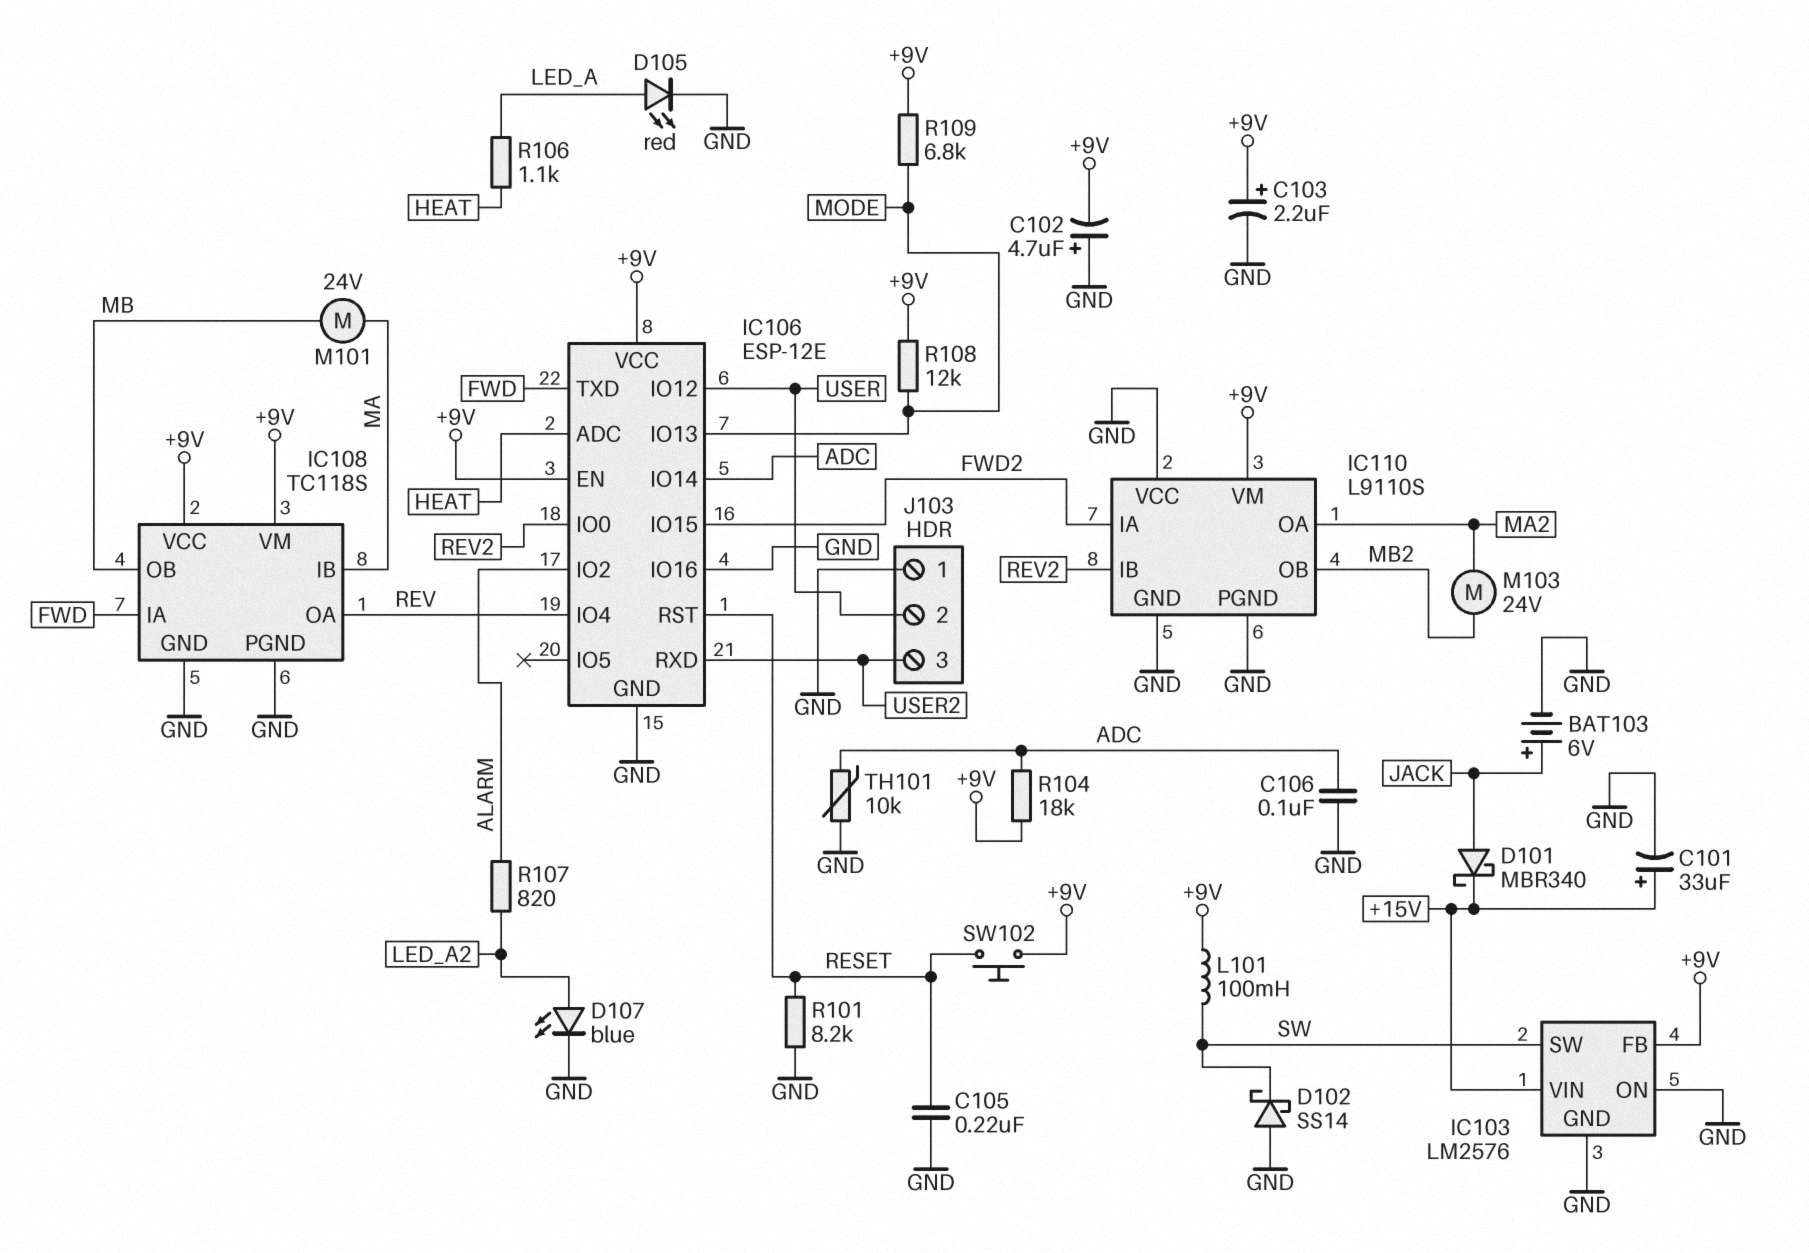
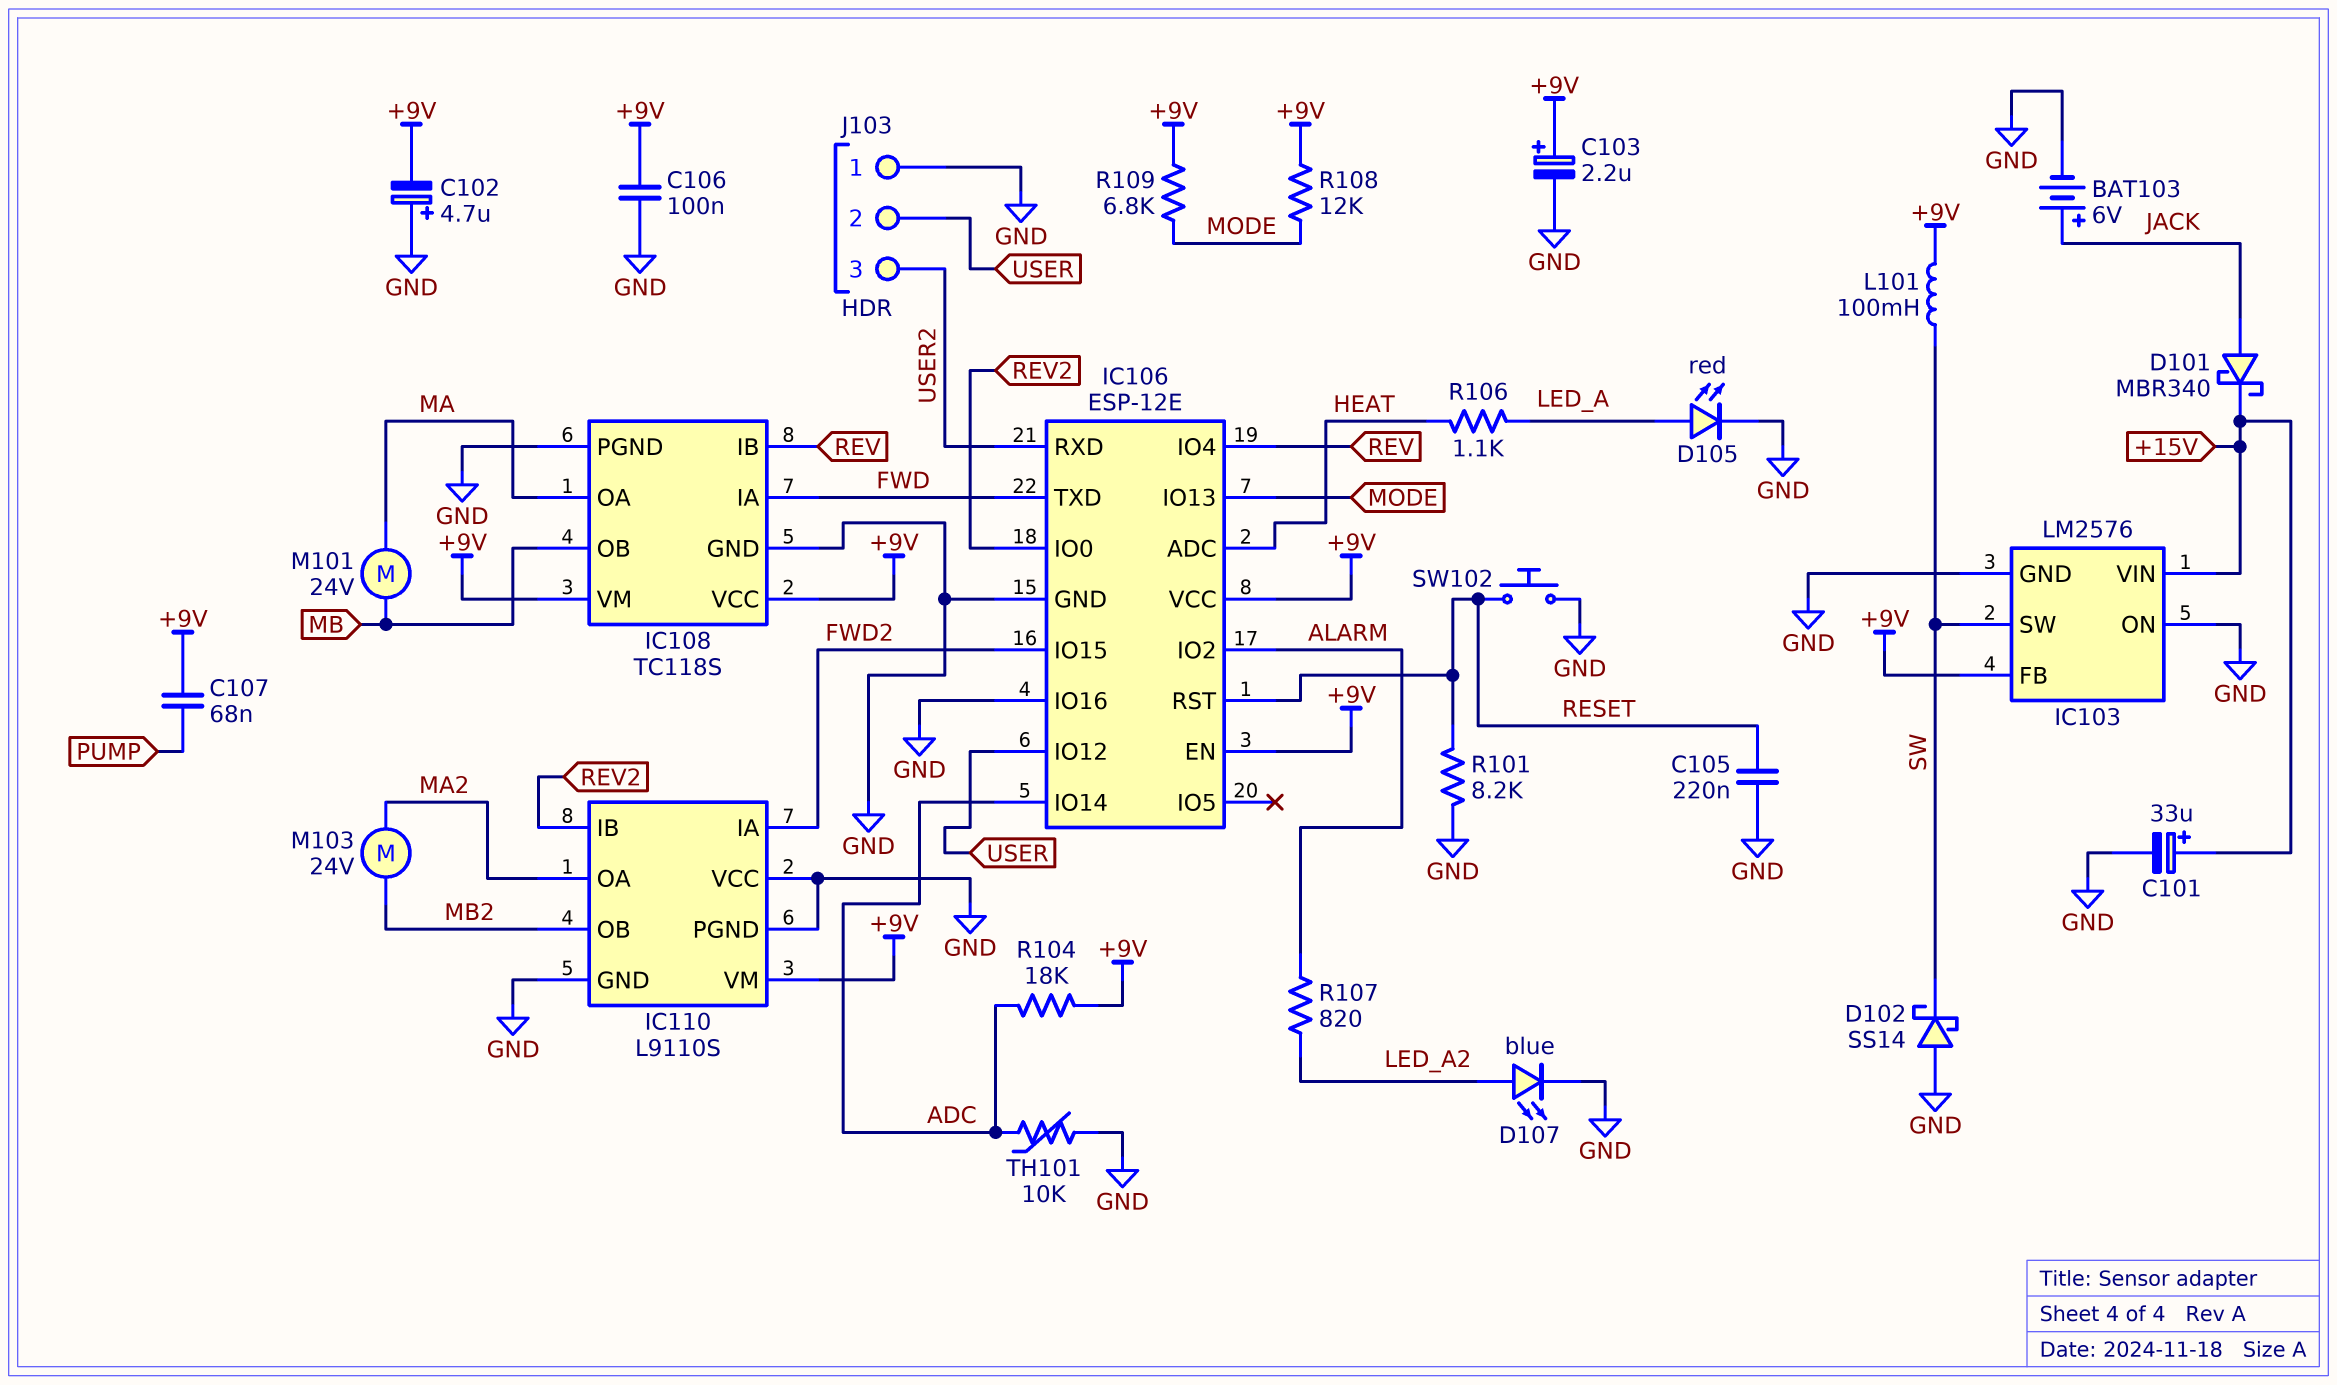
C106: 100nF (ADC, GND) -> 100nF (+9V, GND)
C107: none -> 68nF (+9V, PUMP)
IC108 pin IB: MA -> REV
IC108 pin OA: REV -> MA
SW102: button (+9V, RESET) -> button (GND, RESET)

